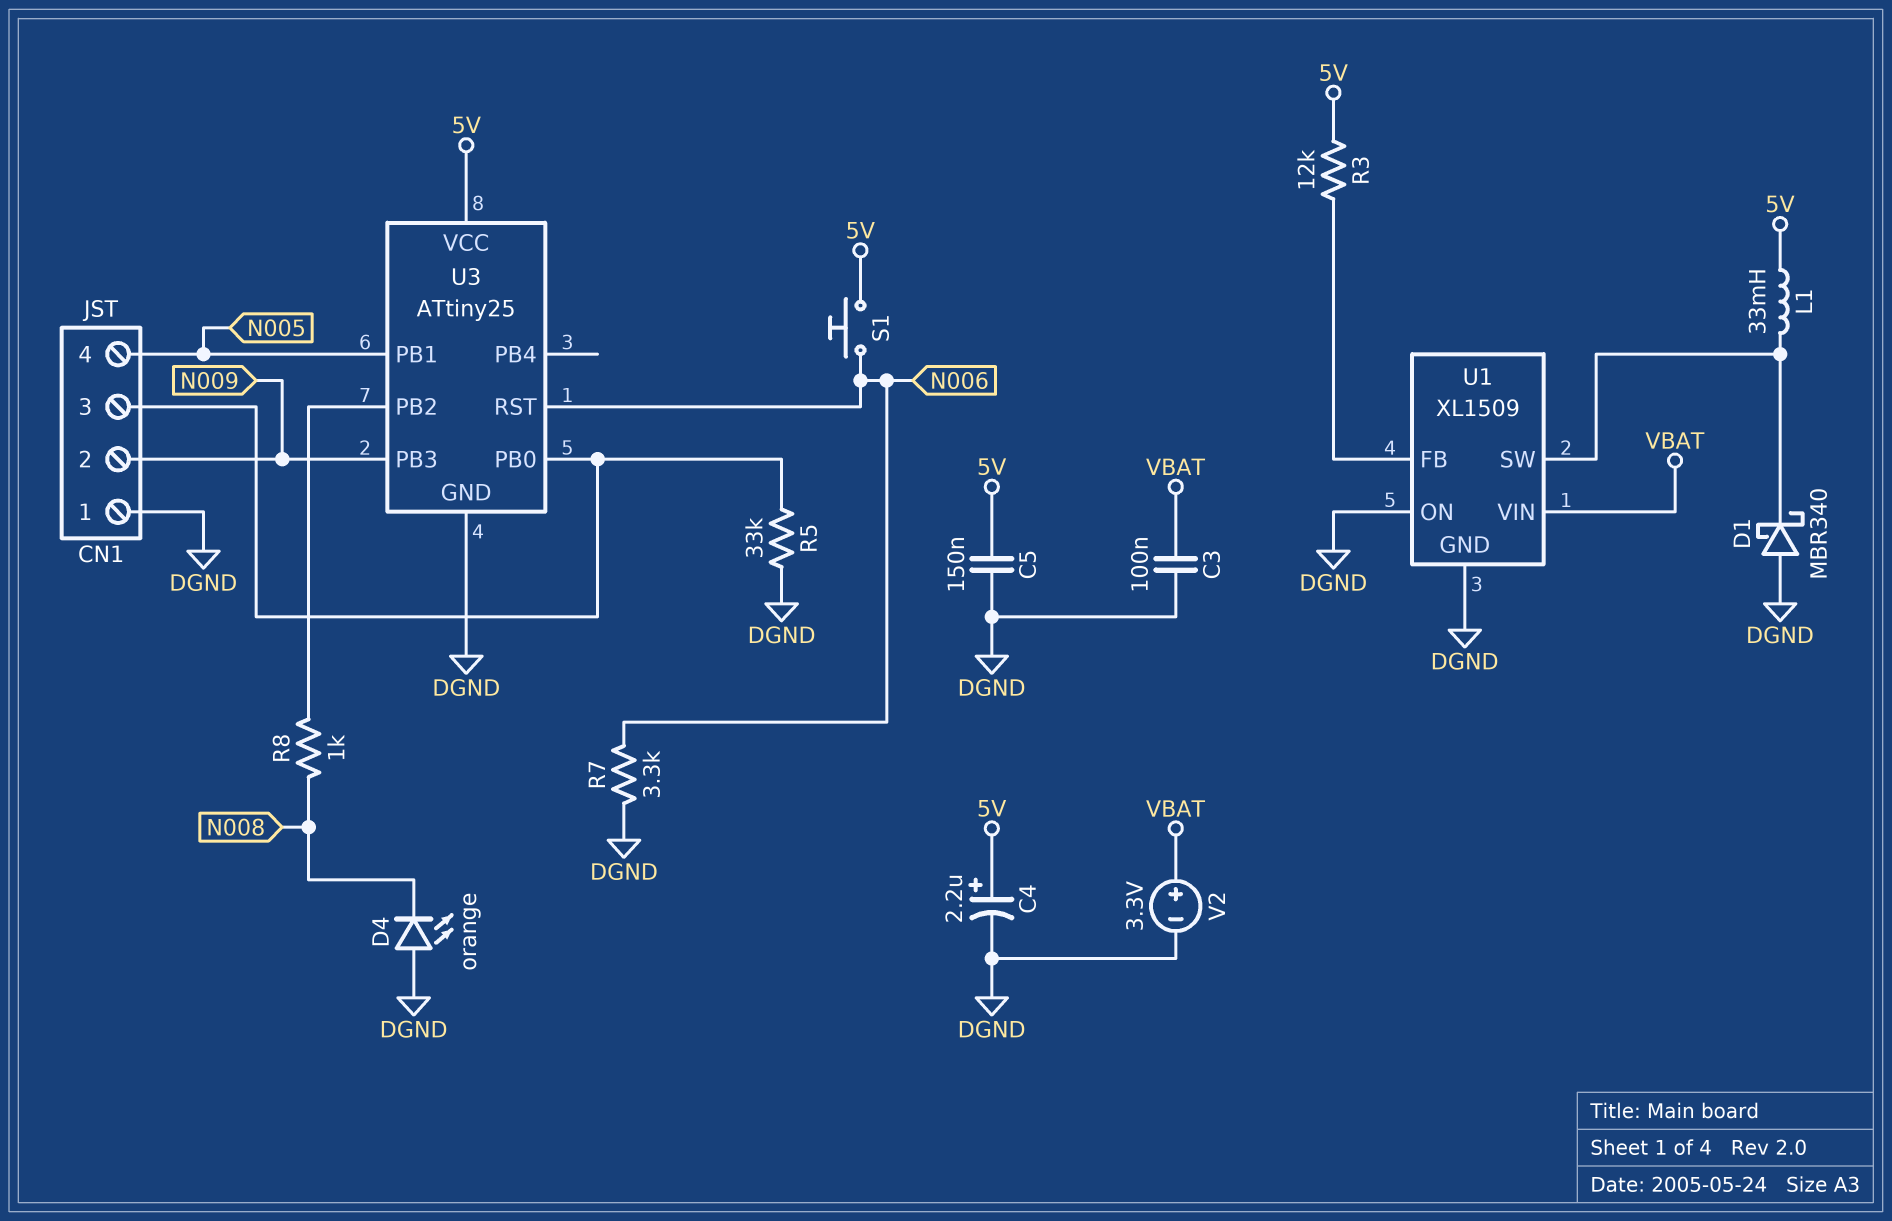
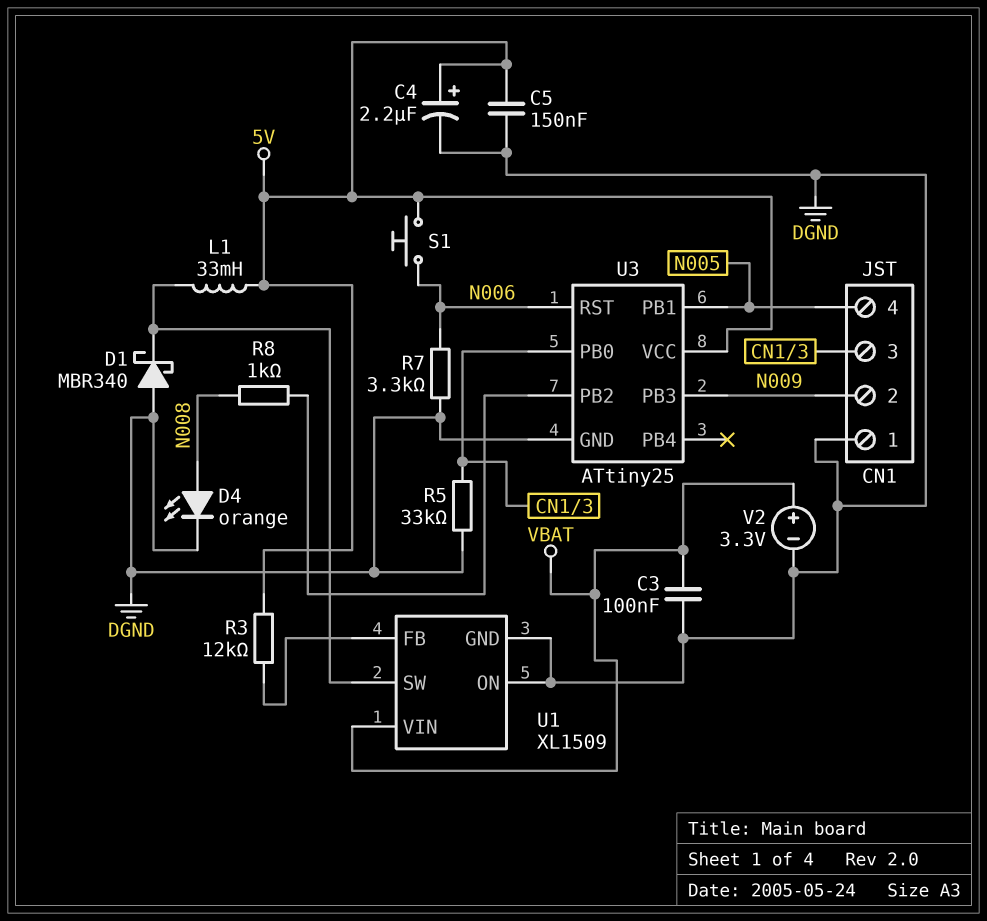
D4: LED orange (A DGND, K N008) -> LED orange (A N008, K DGND)

